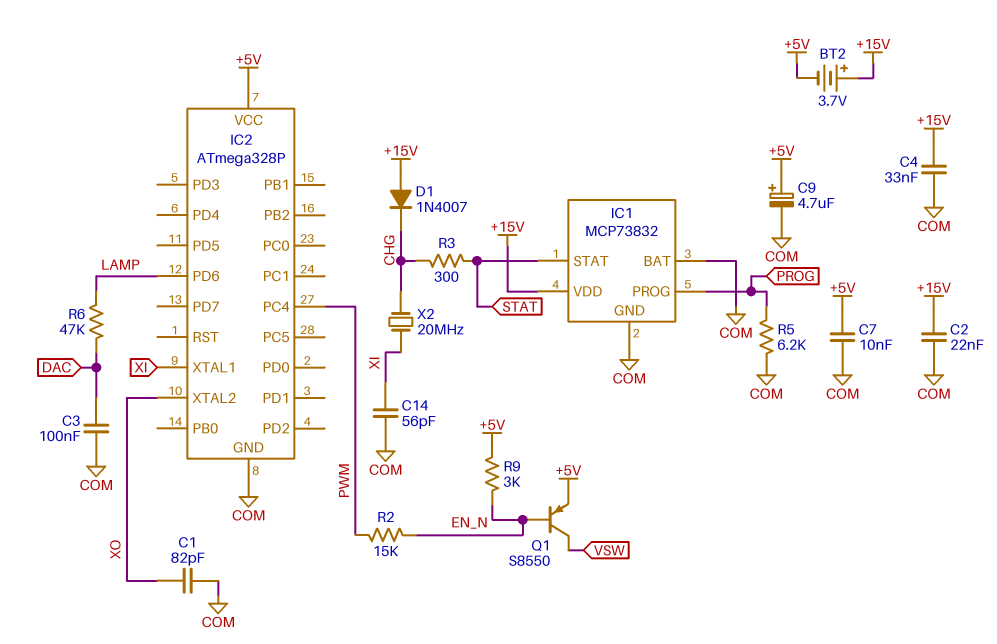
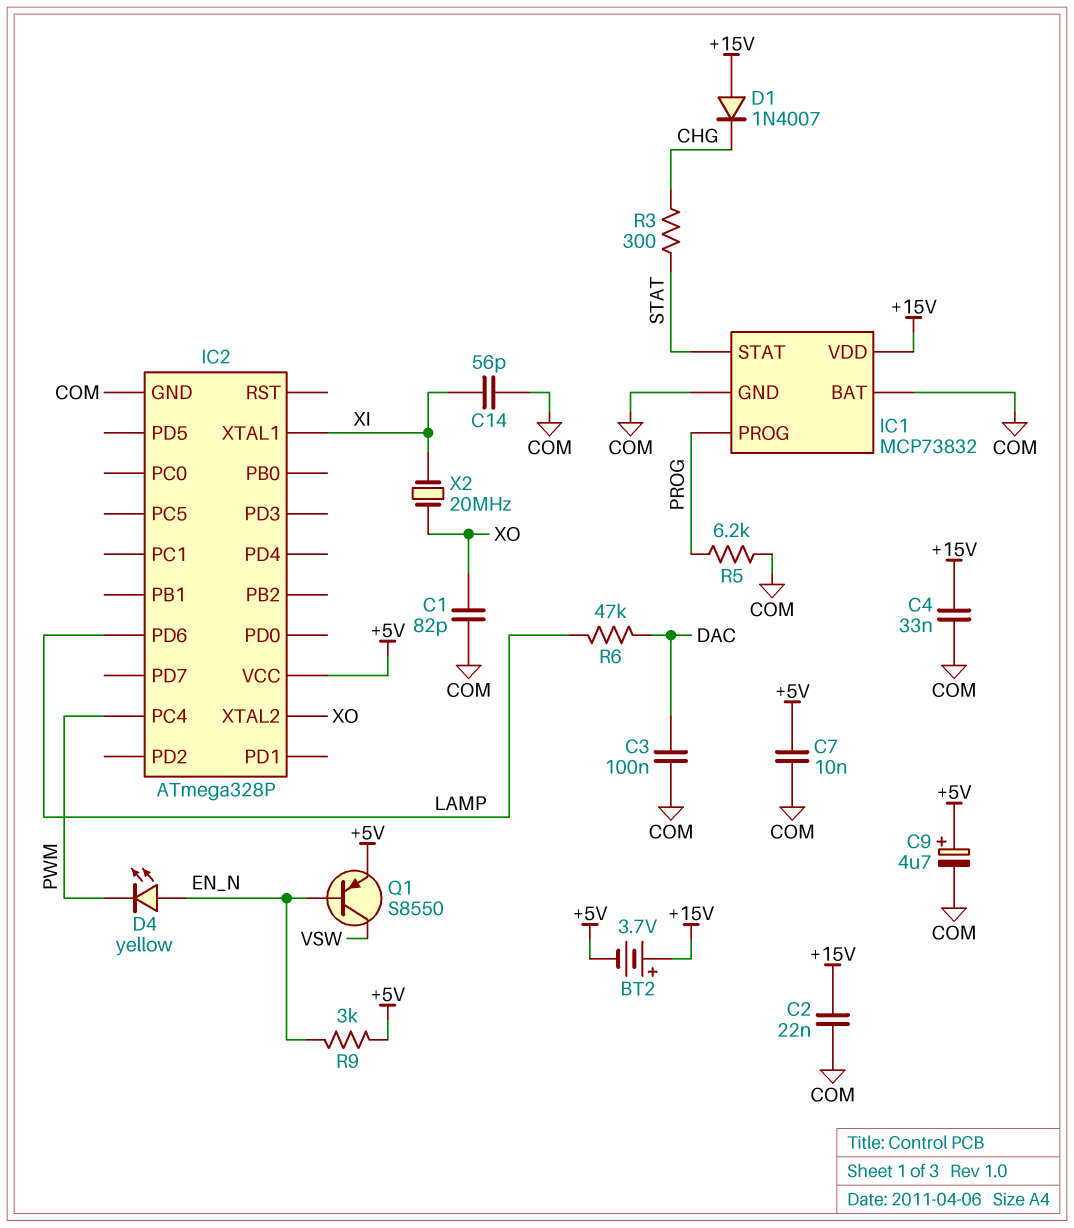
D4: none -> LED yellow (A EN_N, K PWM)
R2: 15k (EN_N, PWM) -> none
X2: 20MHz (CHG, XI) -> 20MHz (XI, XO)

